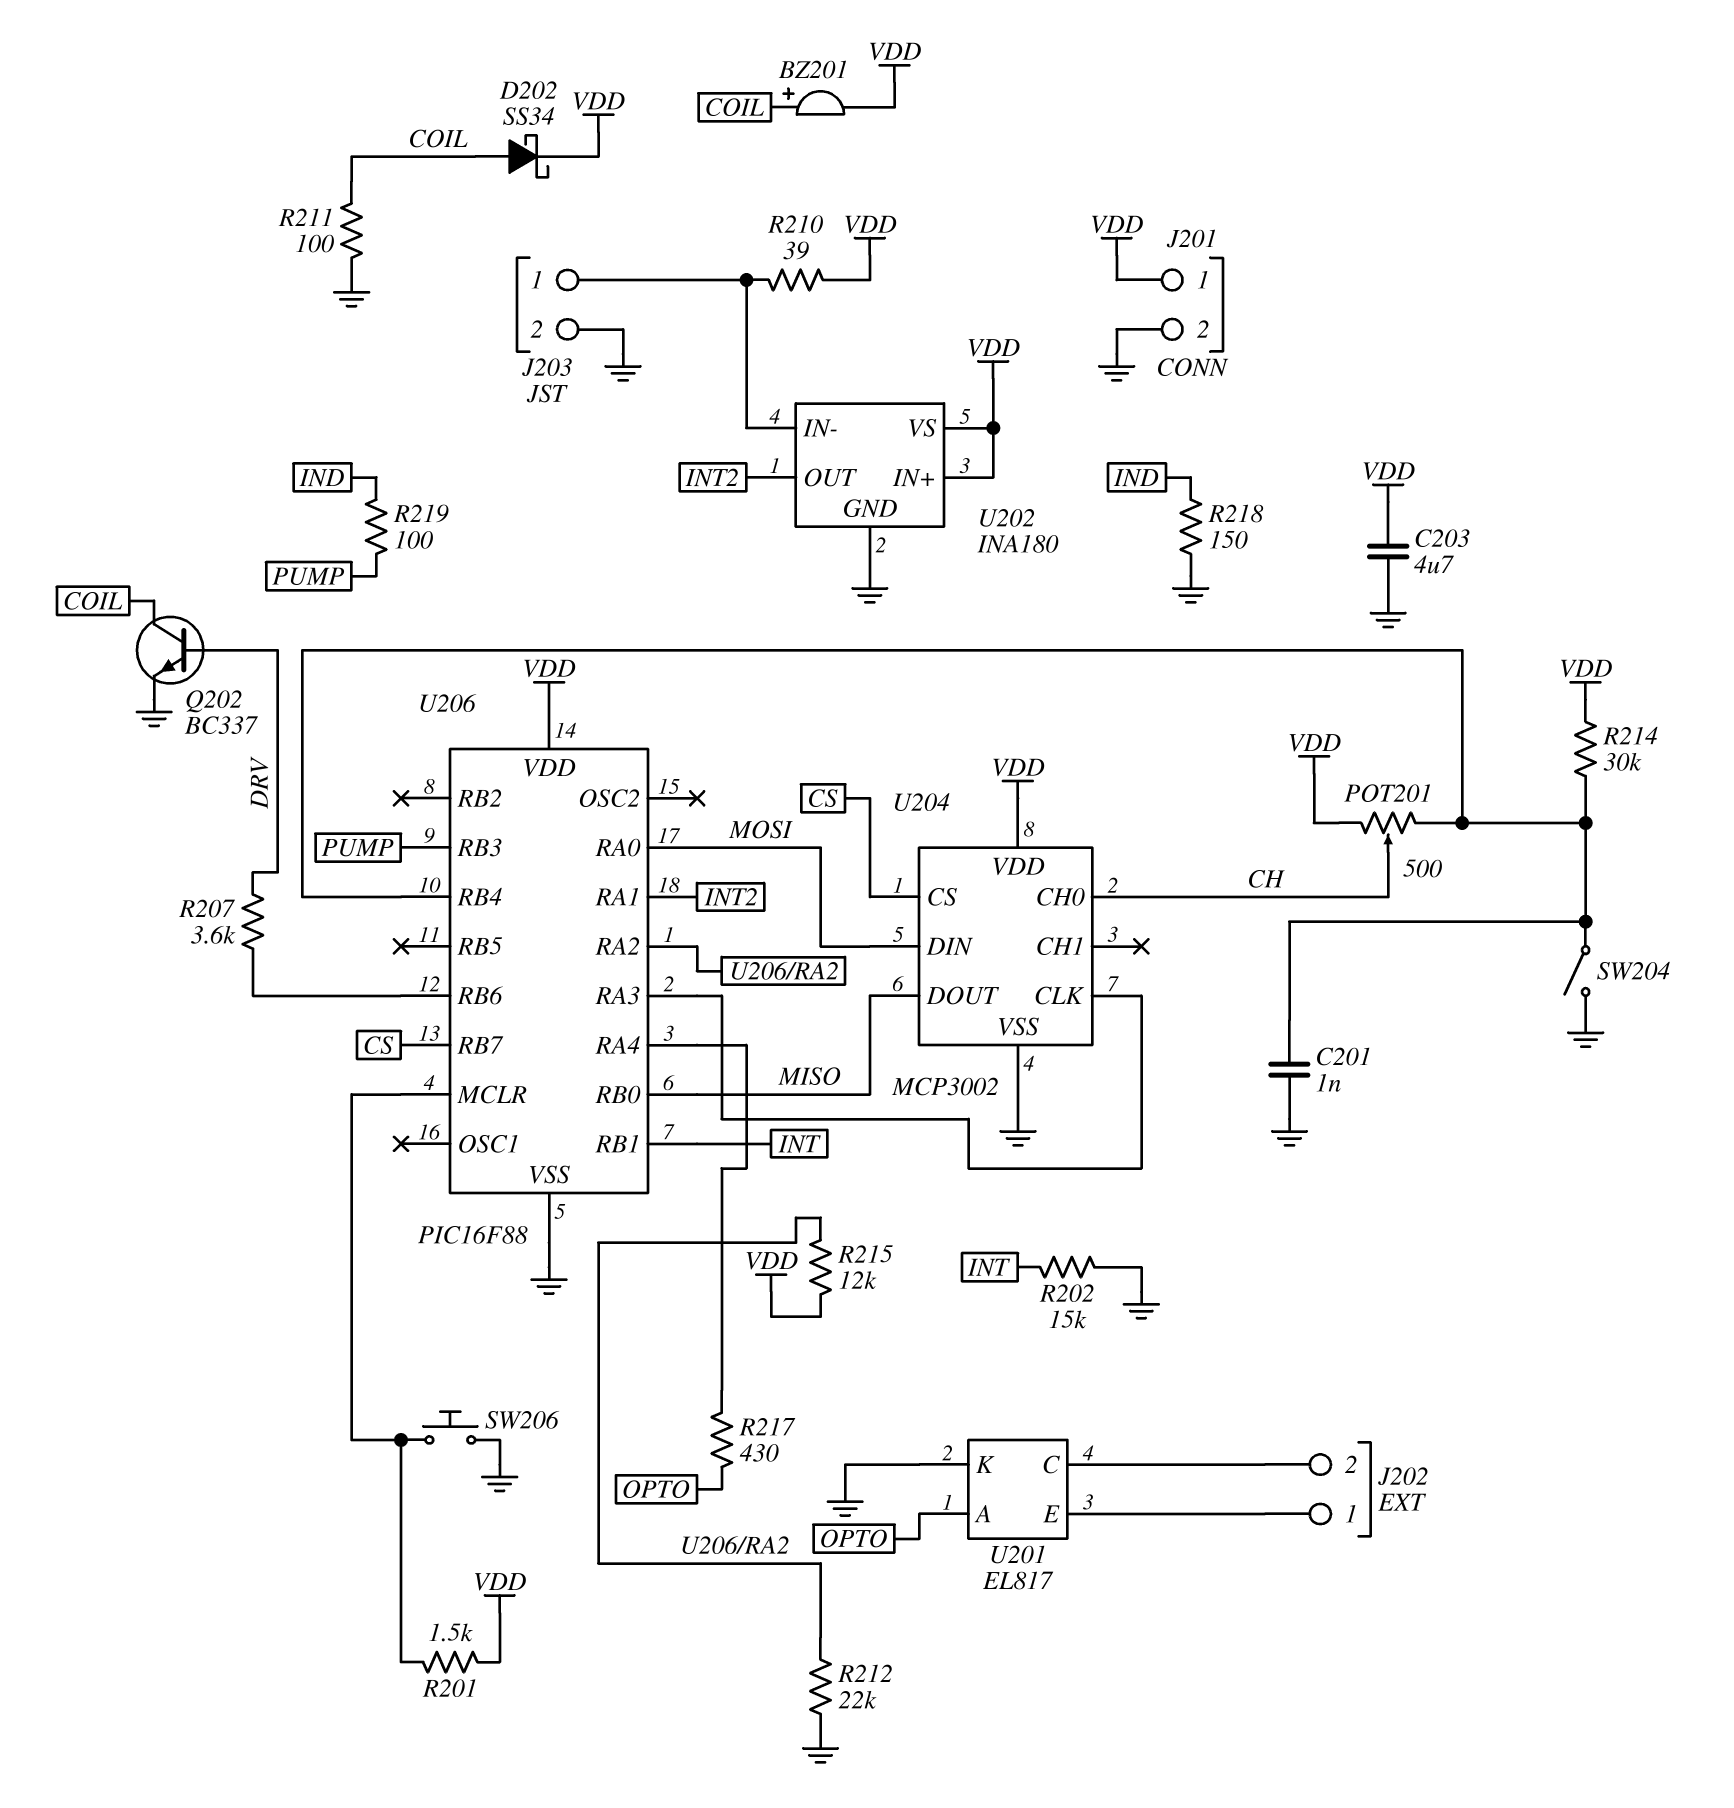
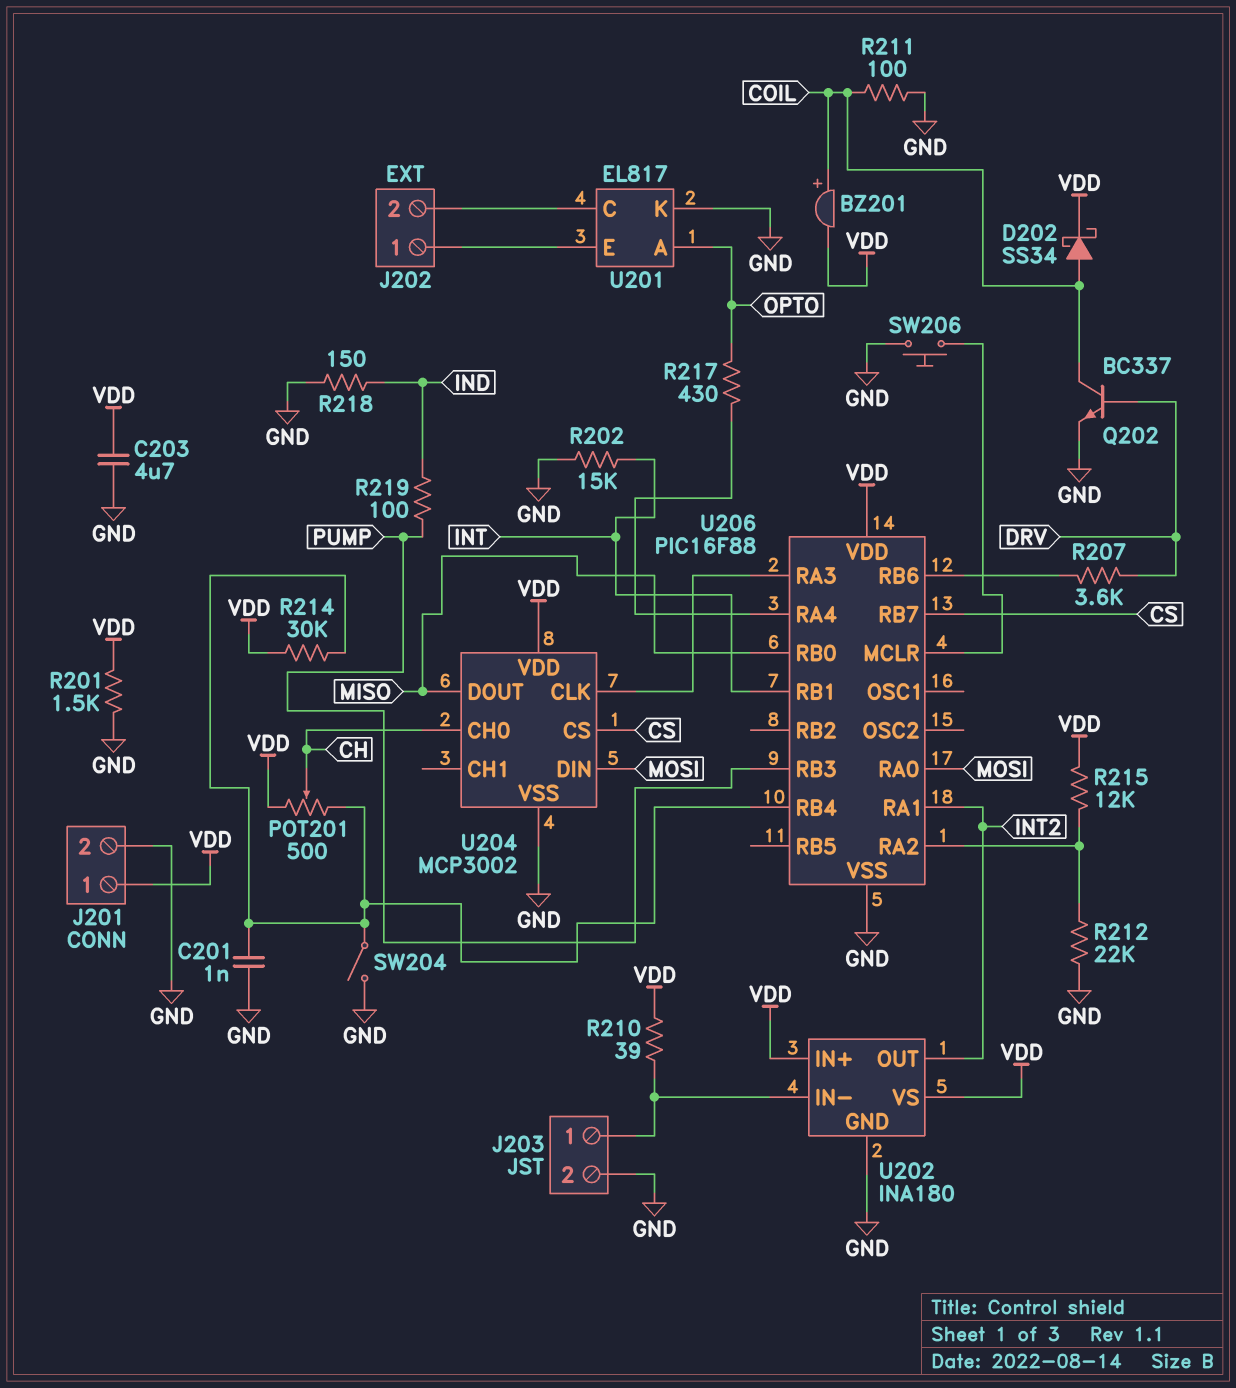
R201: 1.5k (U206/MCLR, VDD) -> 1.5k (GND, VDD)

